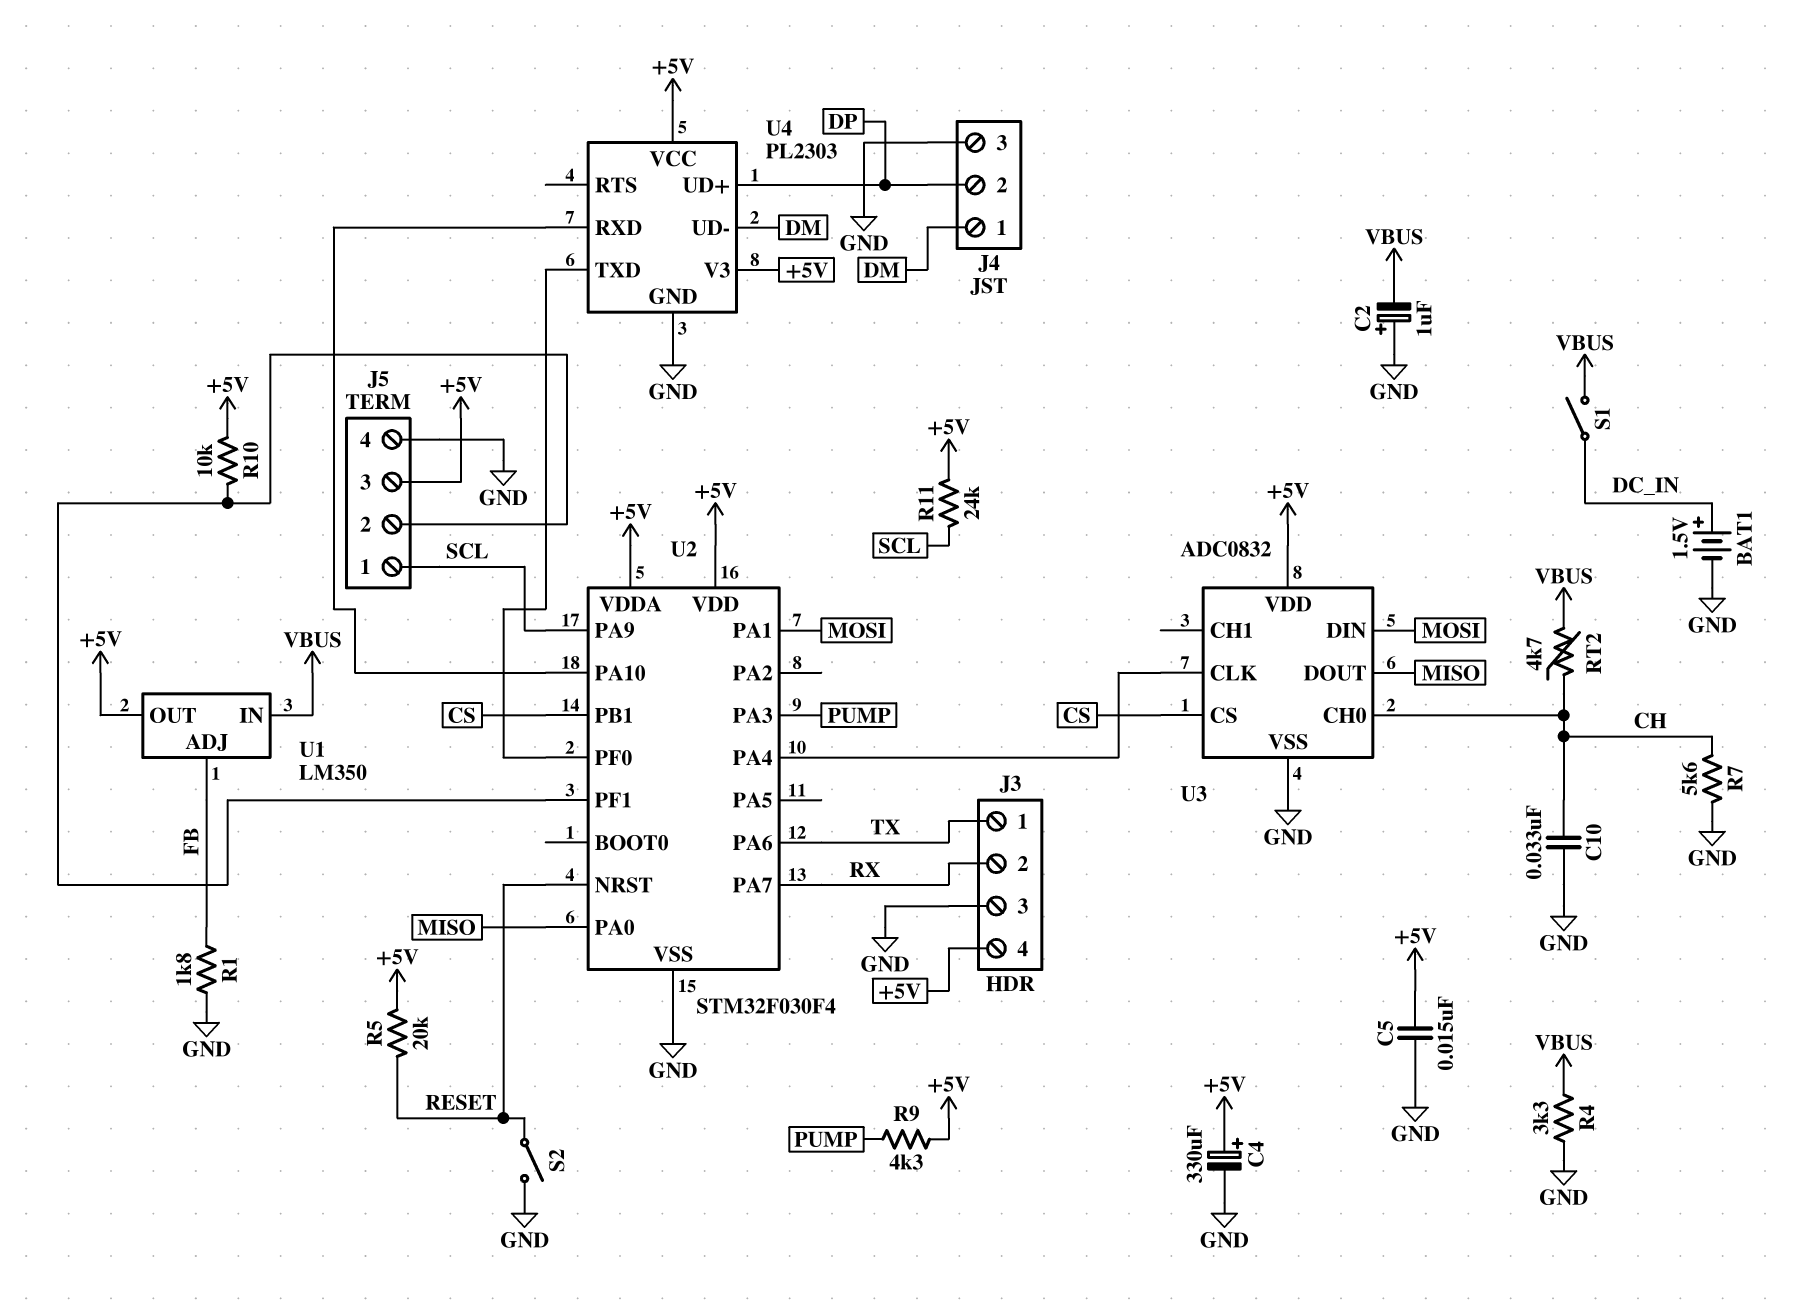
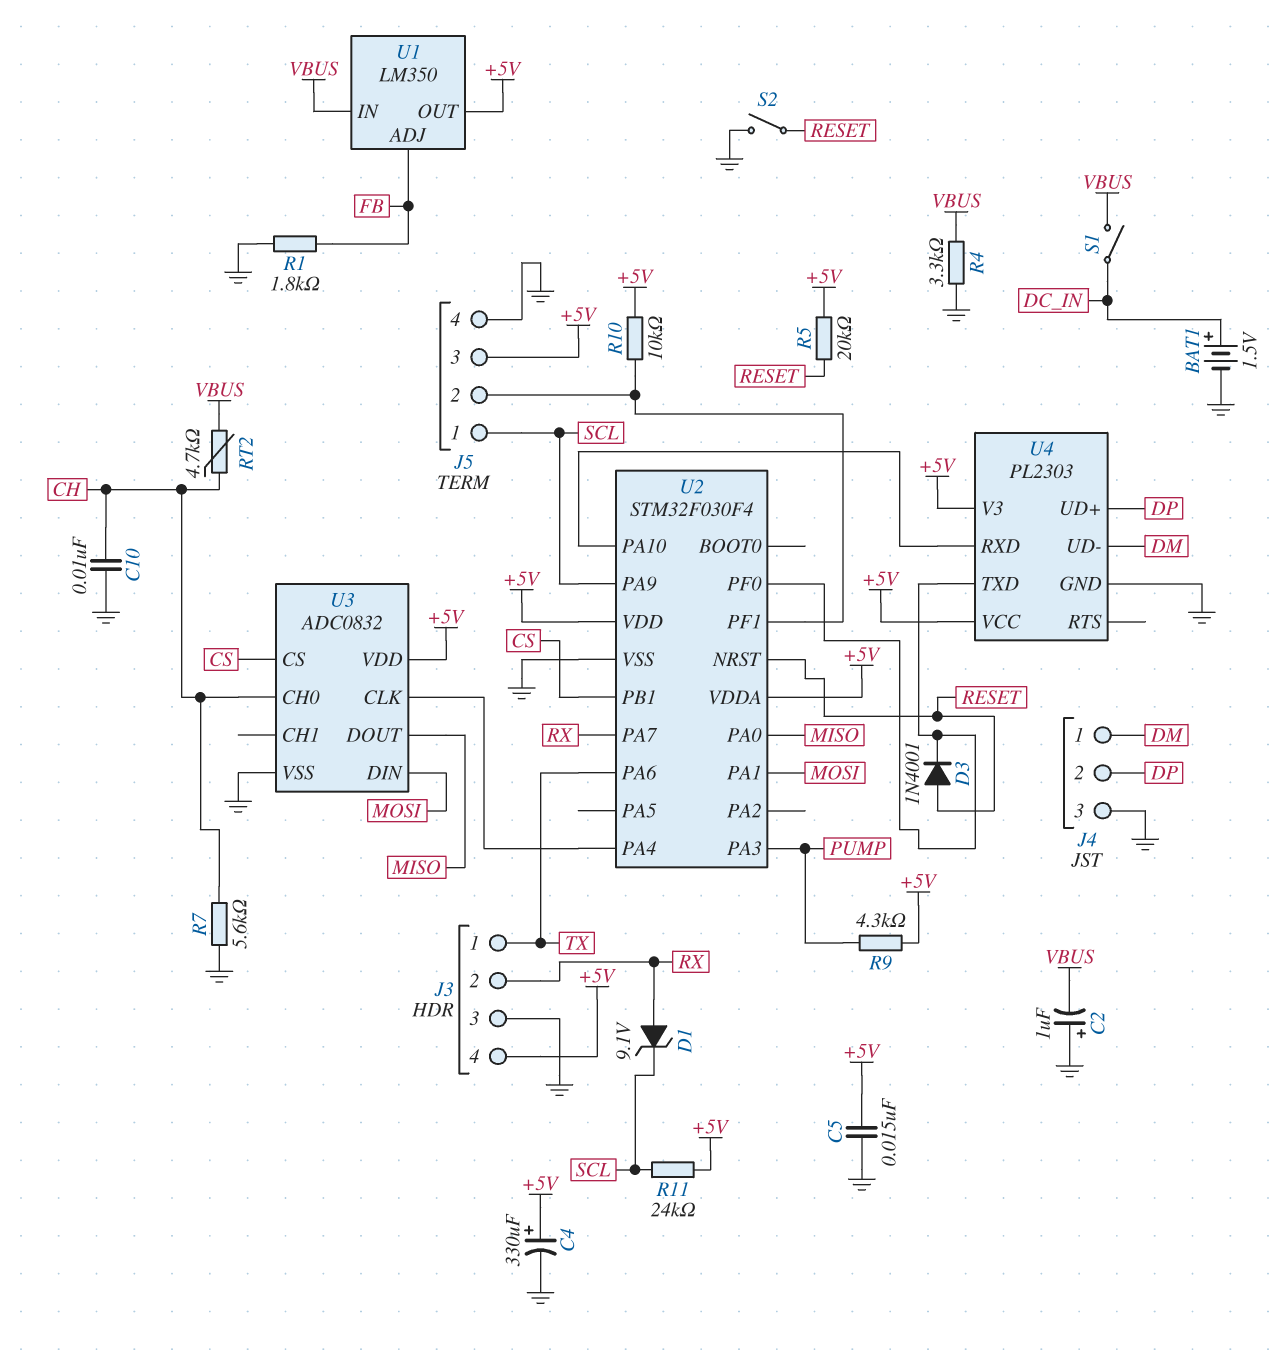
C10: 33nF (CH, GND) -> 10nF (CH, GND)
D1: none -> zener 9.1V (A RX, K SCL)
D3: none -> diode 1N4001 (A RESET, K U2/PF0)

